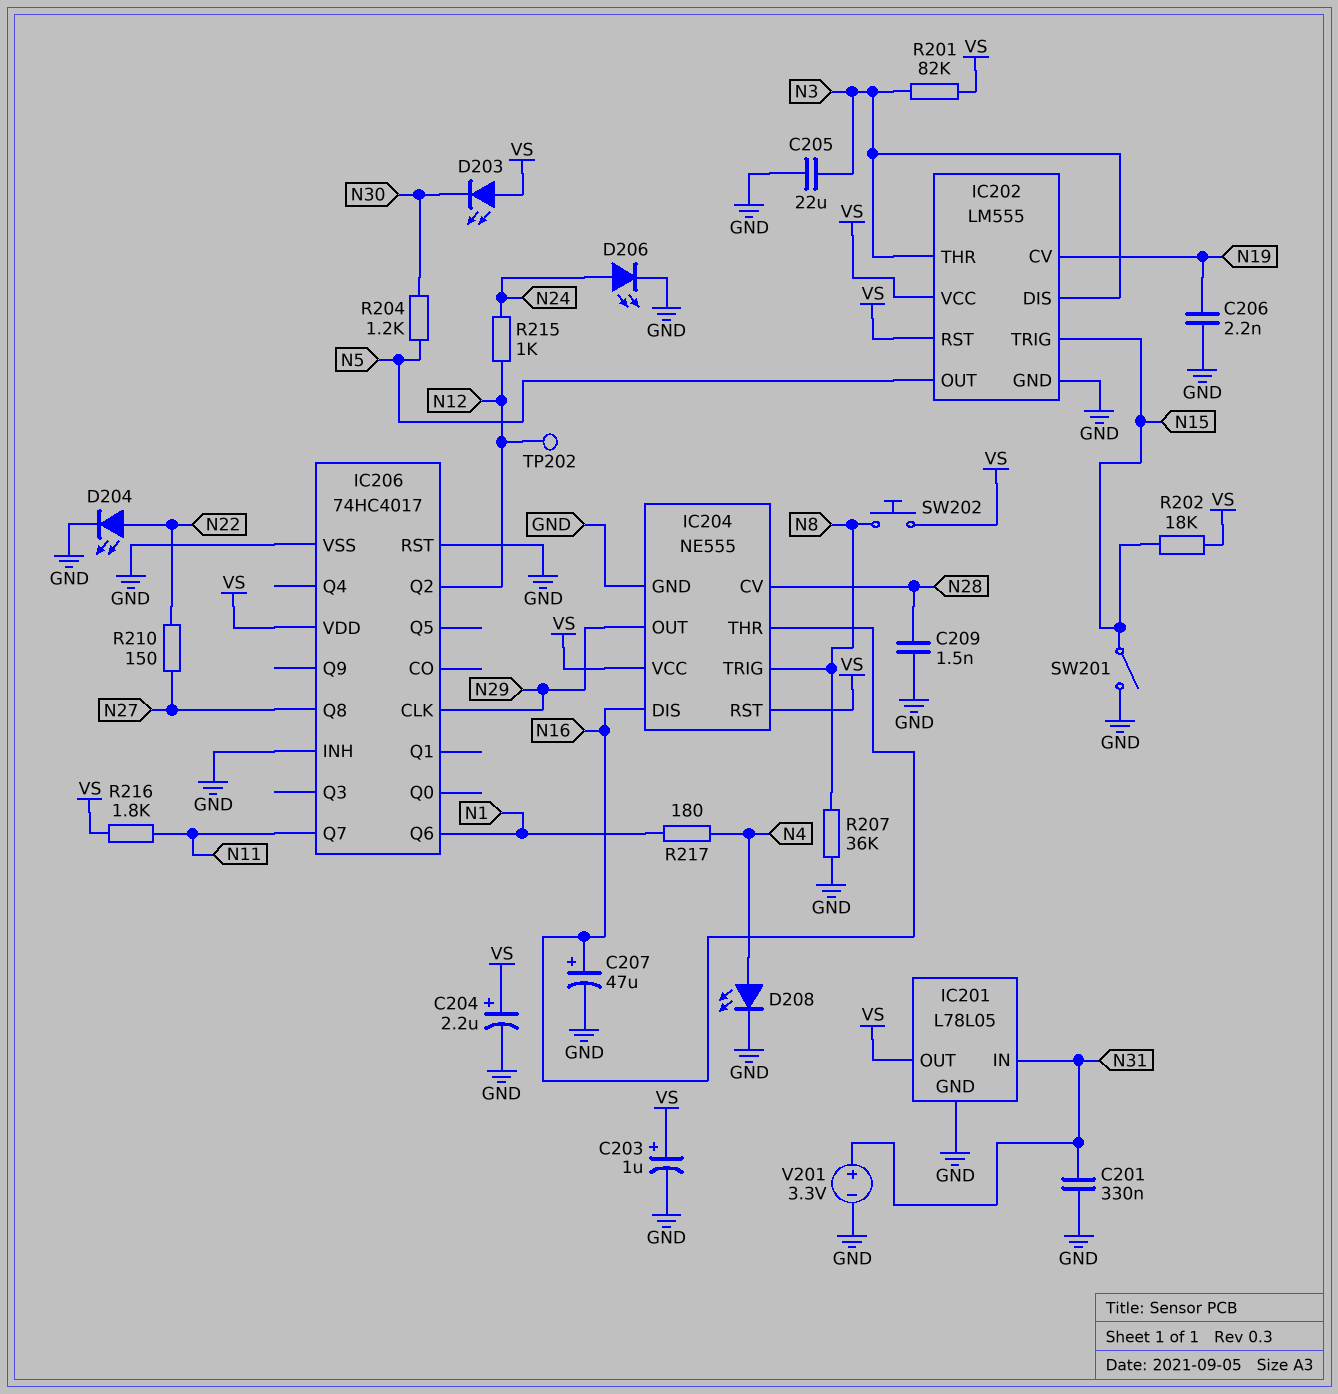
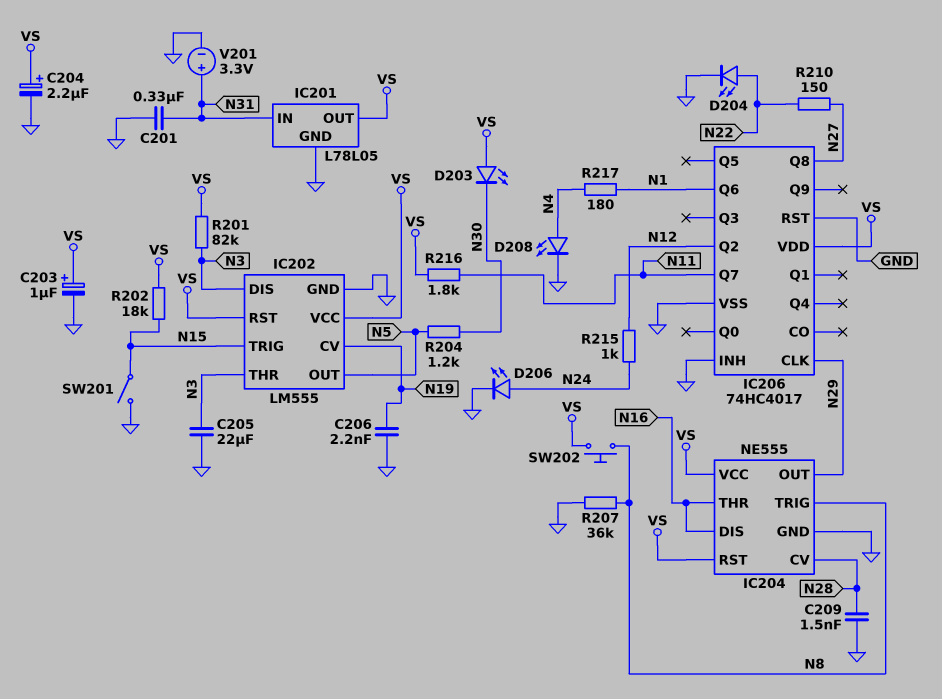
C207: 47uF (plus N16, minus GND) -> none
TP202: test point (N12) -> none

